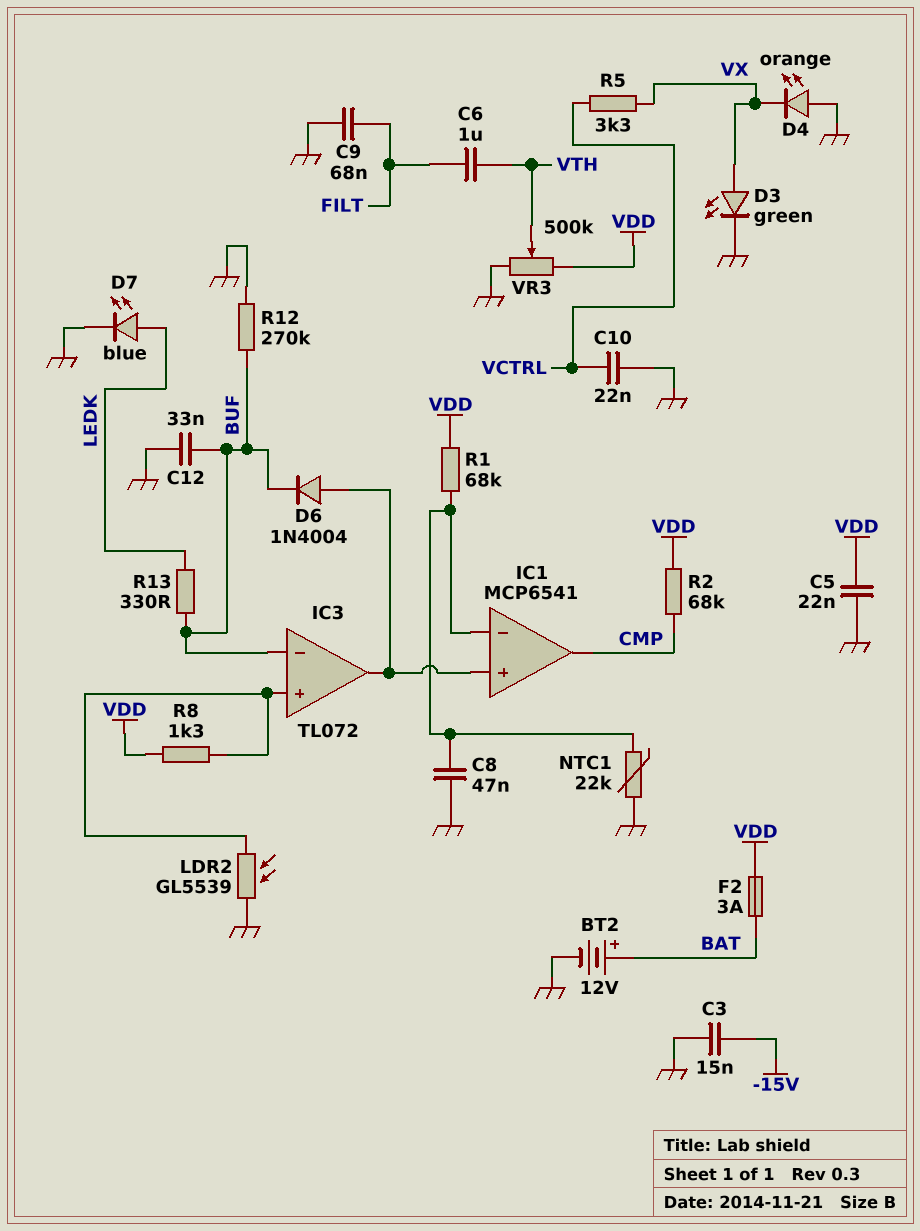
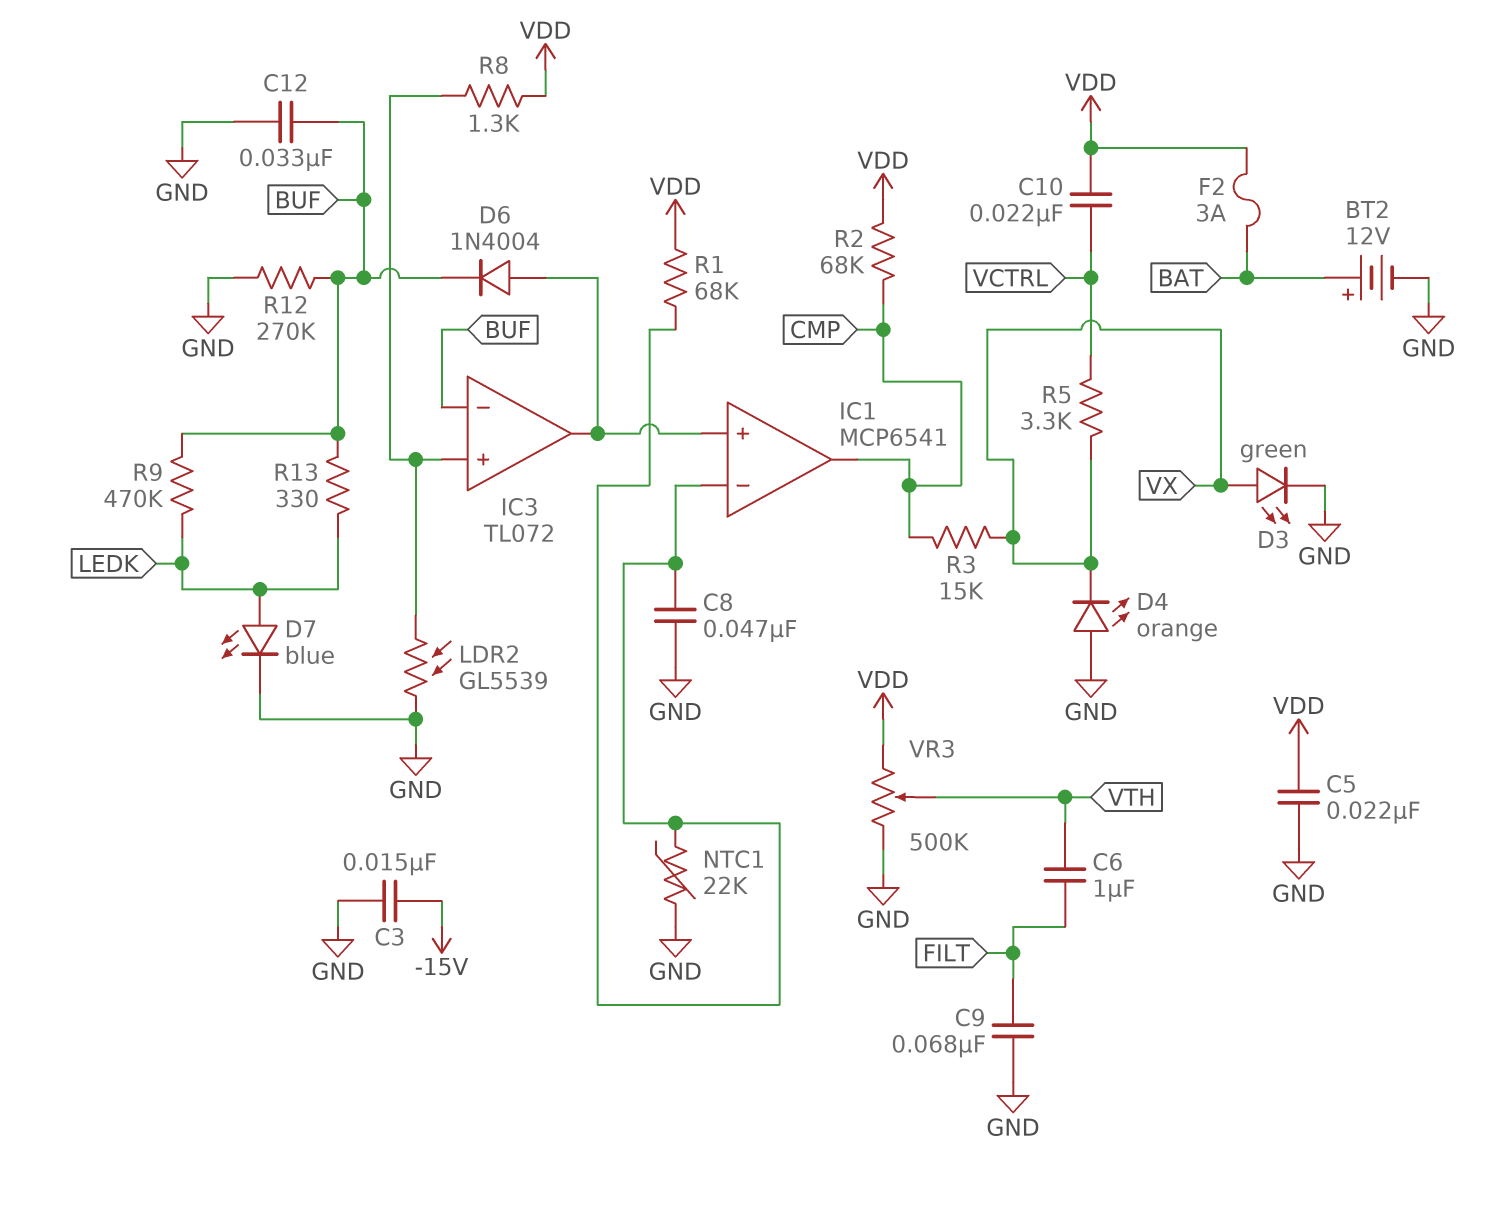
C10: 22nF (GND, VCTRL) -> 22nF (VCTRL, VDD)
R3: none -> 15k (CMP, VX)
R9: none -> 470k (BUF, LEDK)

